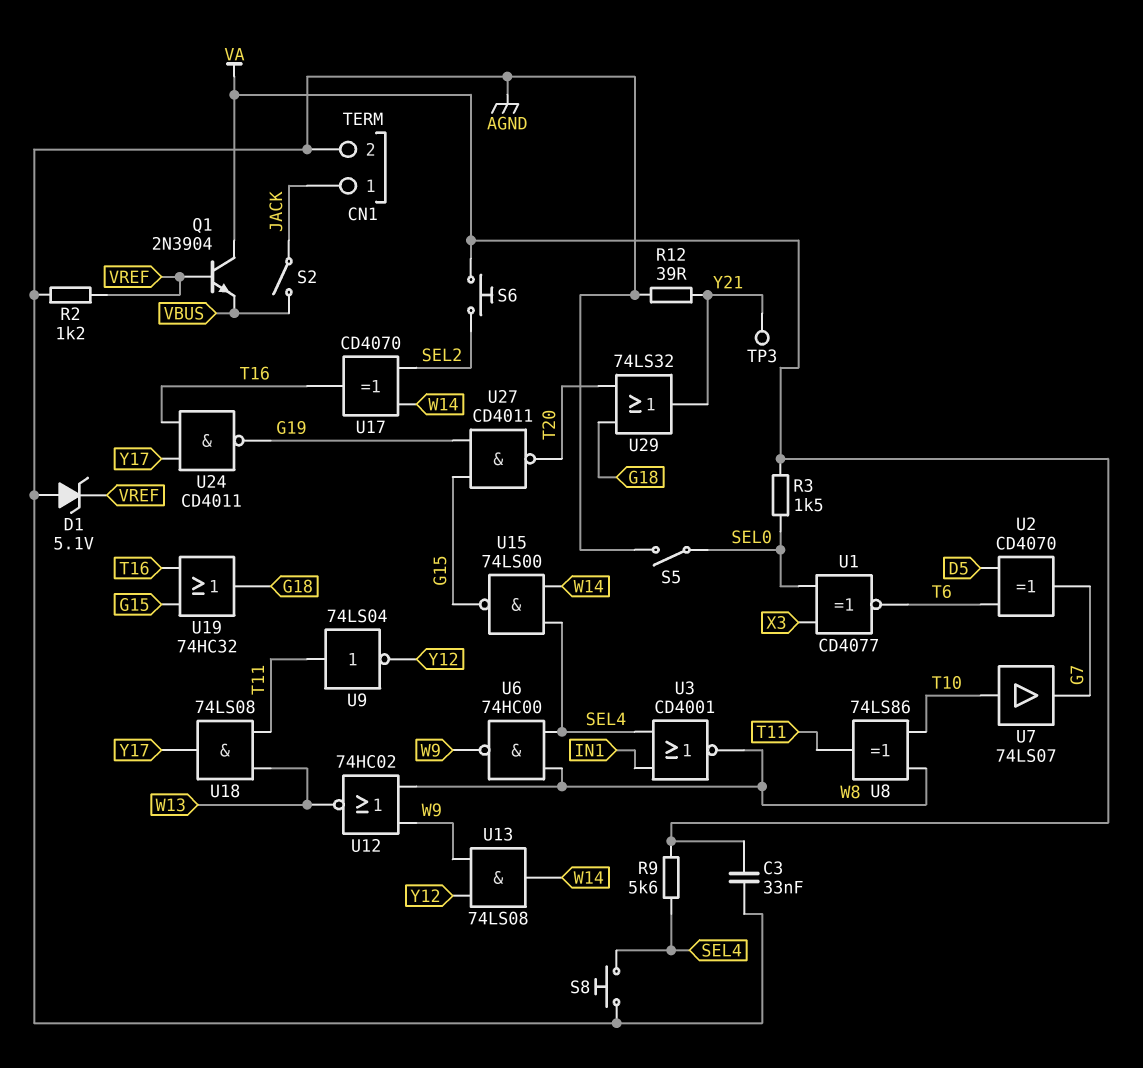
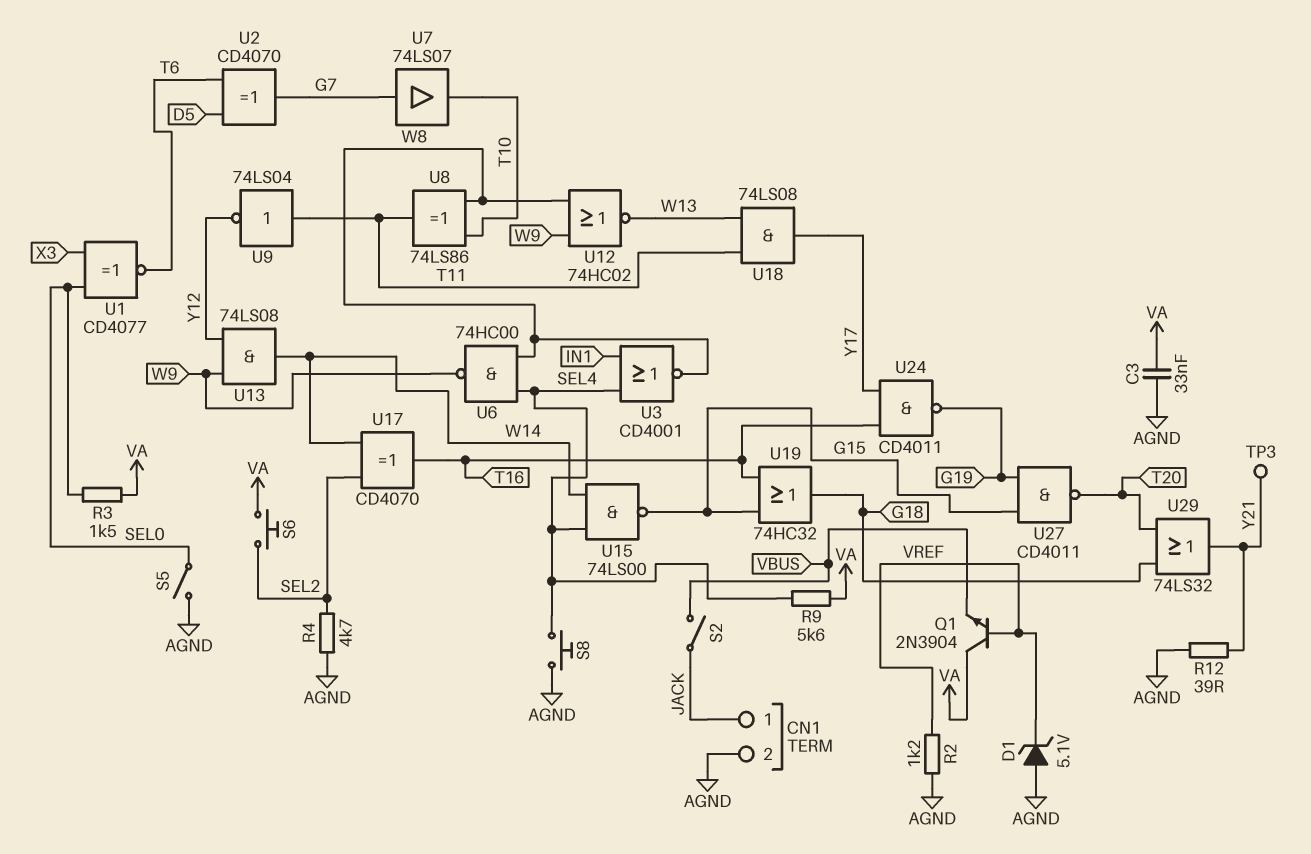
R4: none -> 4.7k (AGND, SEL2)
U7: buffer 74LS07 (in T10, out G7) -> buffer 74LS07 (in G7, out T10)

